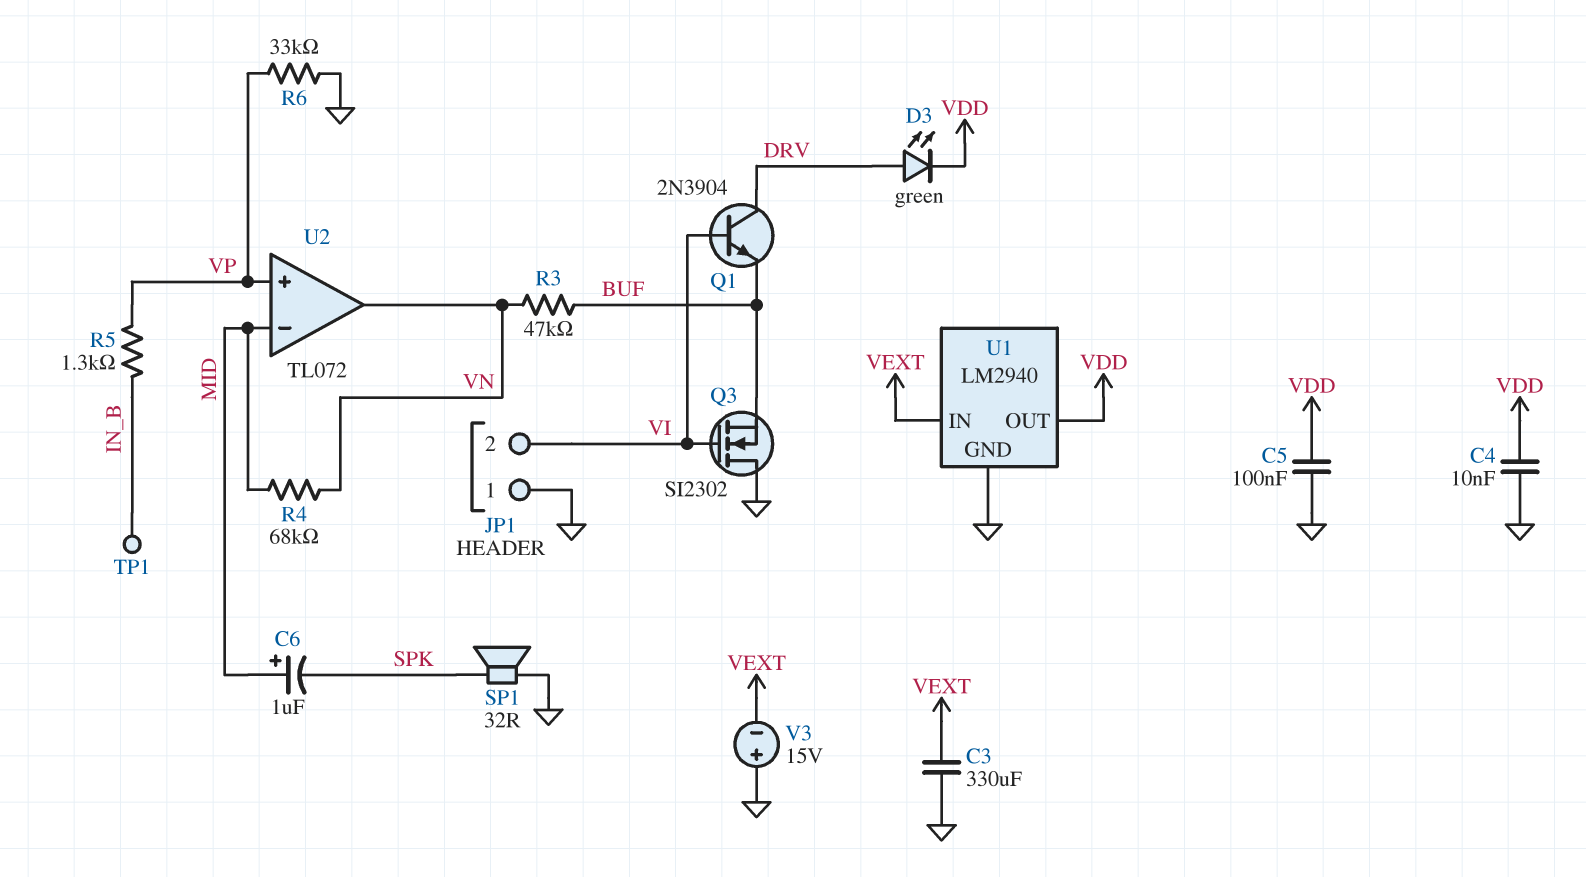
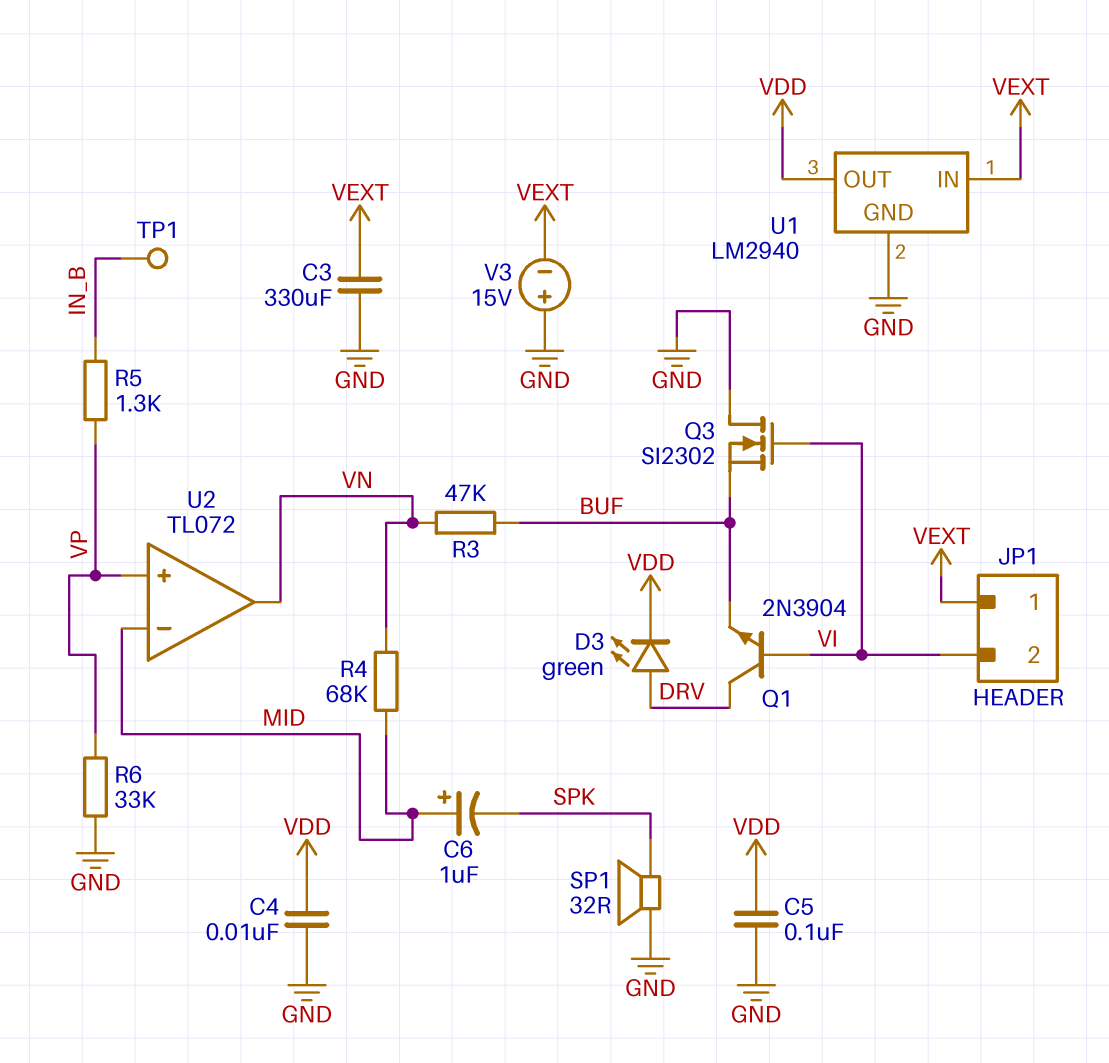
JP1 pin 1: GND -> VEXT

